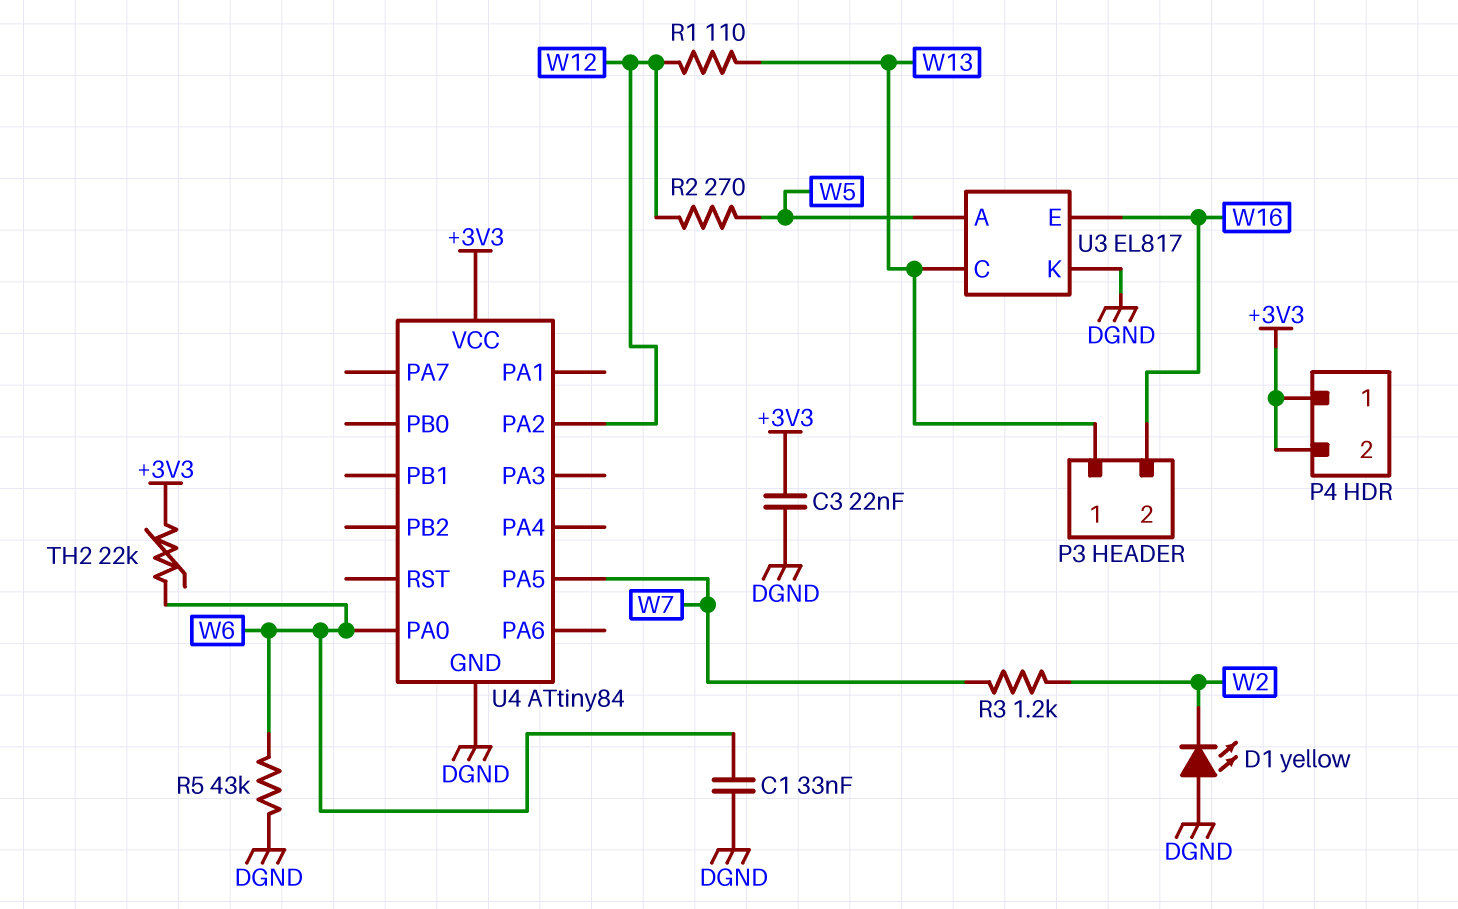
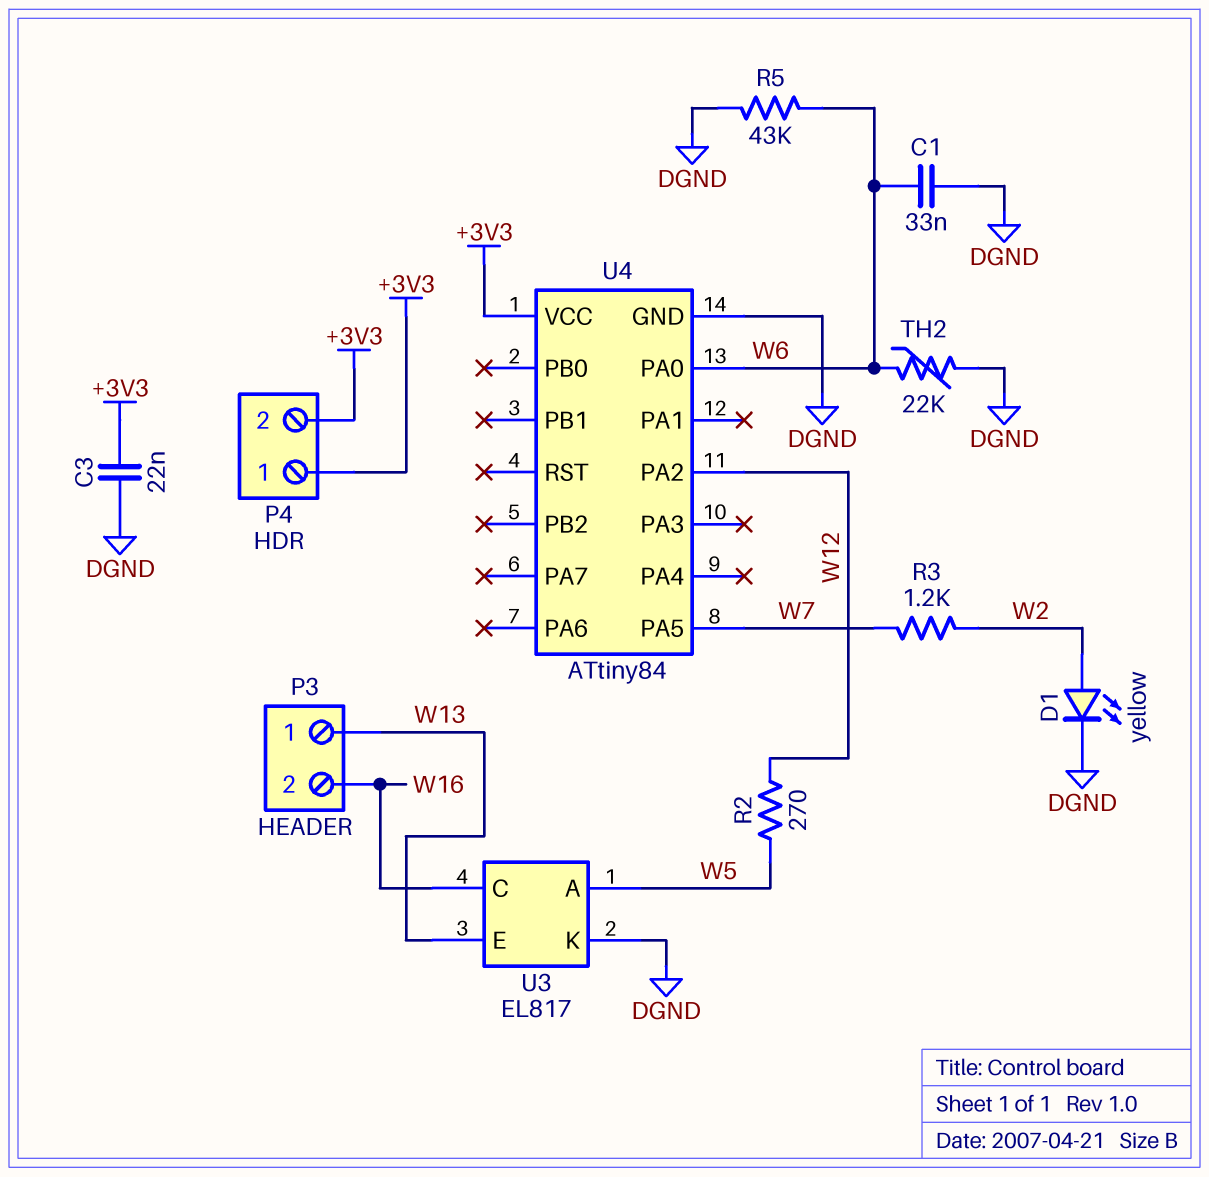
D1: LED yellow (A DGND, K W2) -> LED yellow (A W2, K DGND)
R1: 110 (W12, W13) -> none
TH2: 22k (+3V3, W6) -> 22k (DGND, W6)
U3 pin C: W13 -> W16
U3 pin E: W16 -> W13

